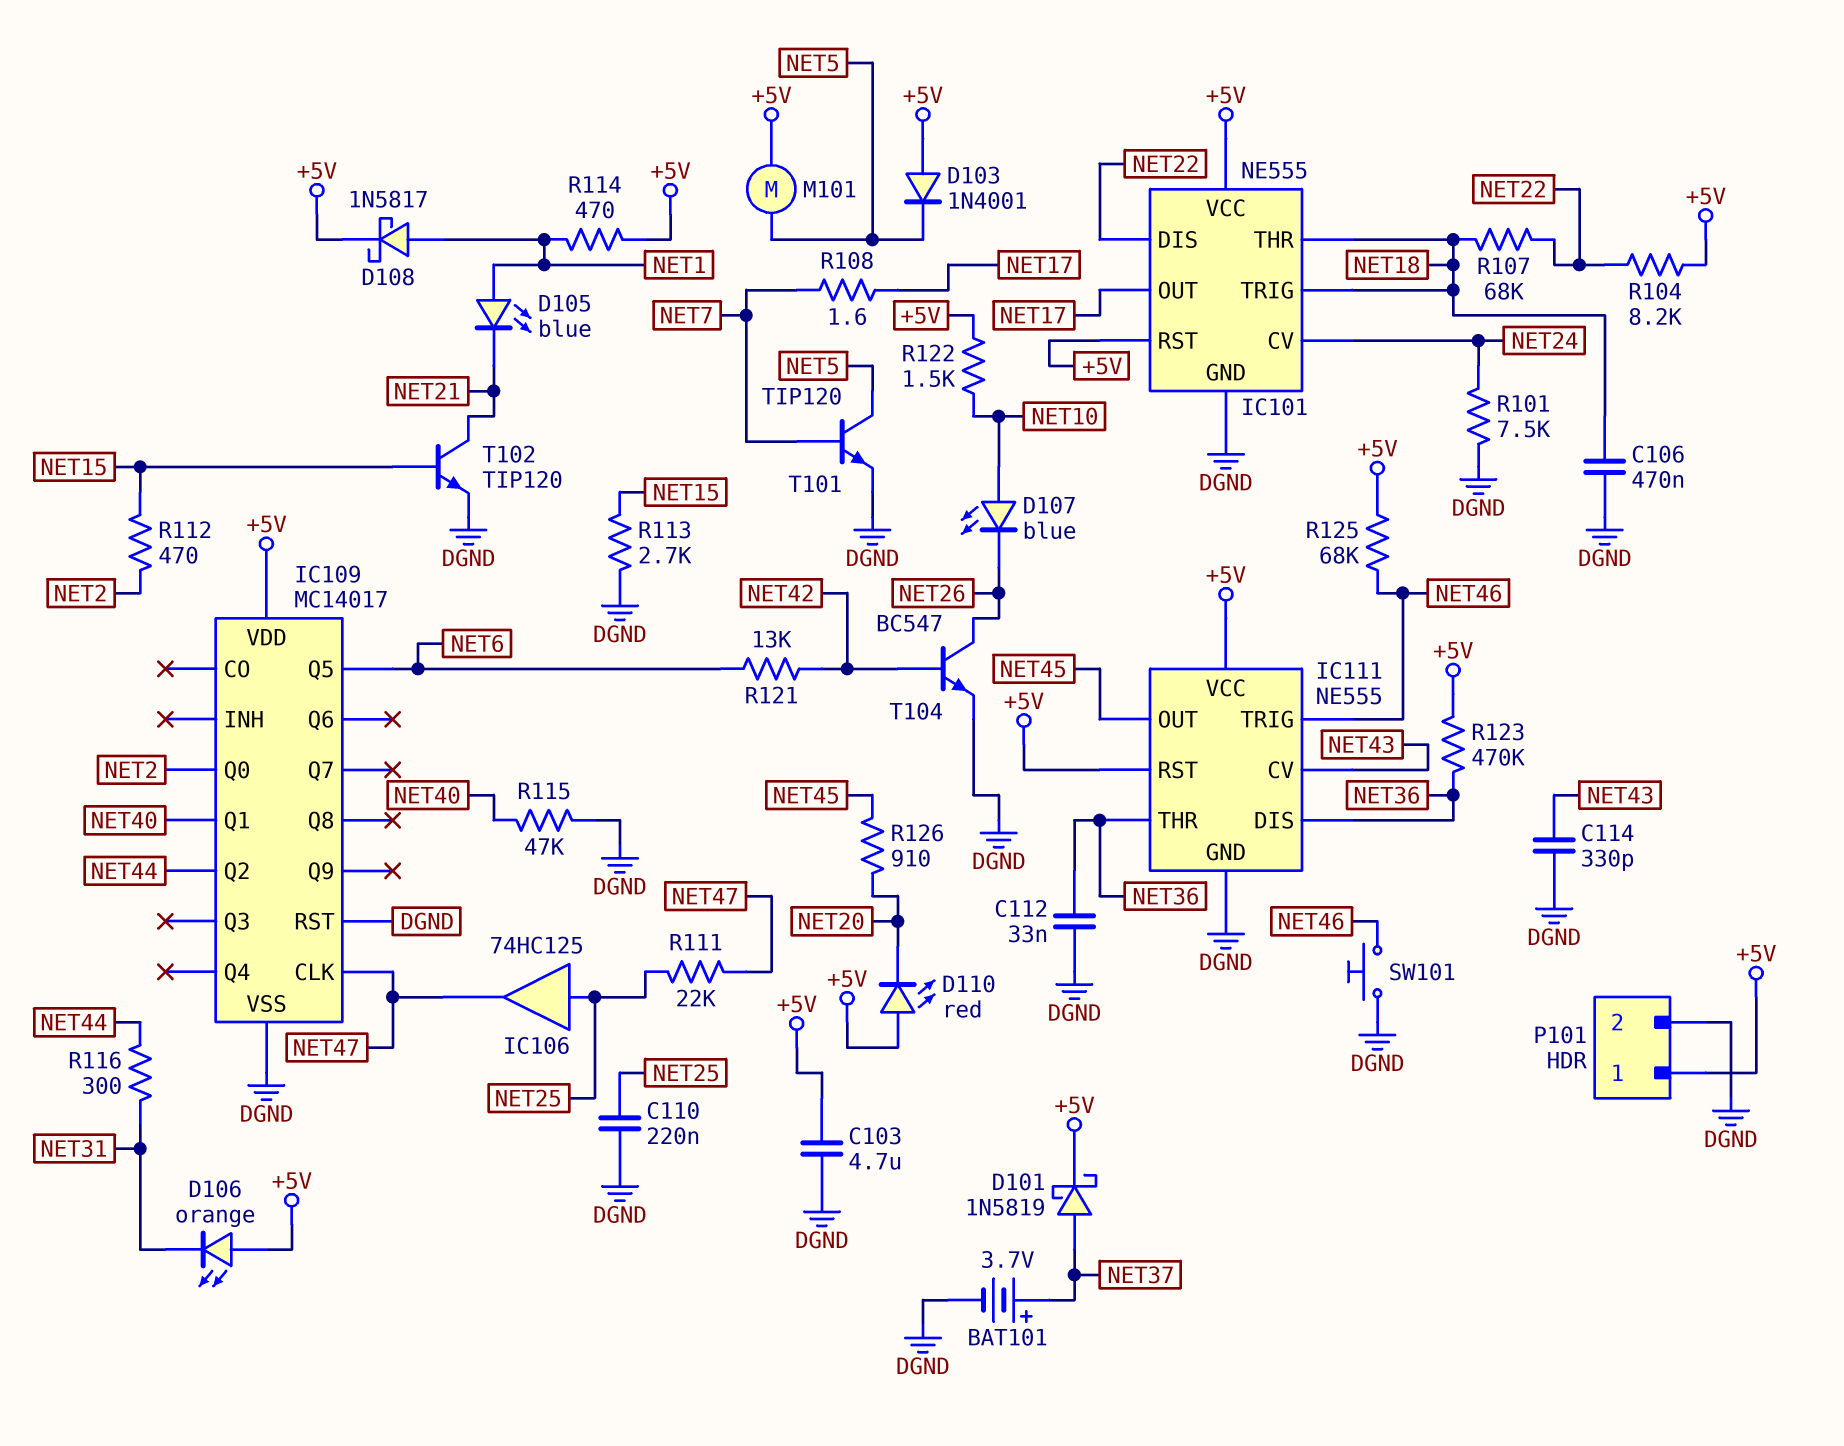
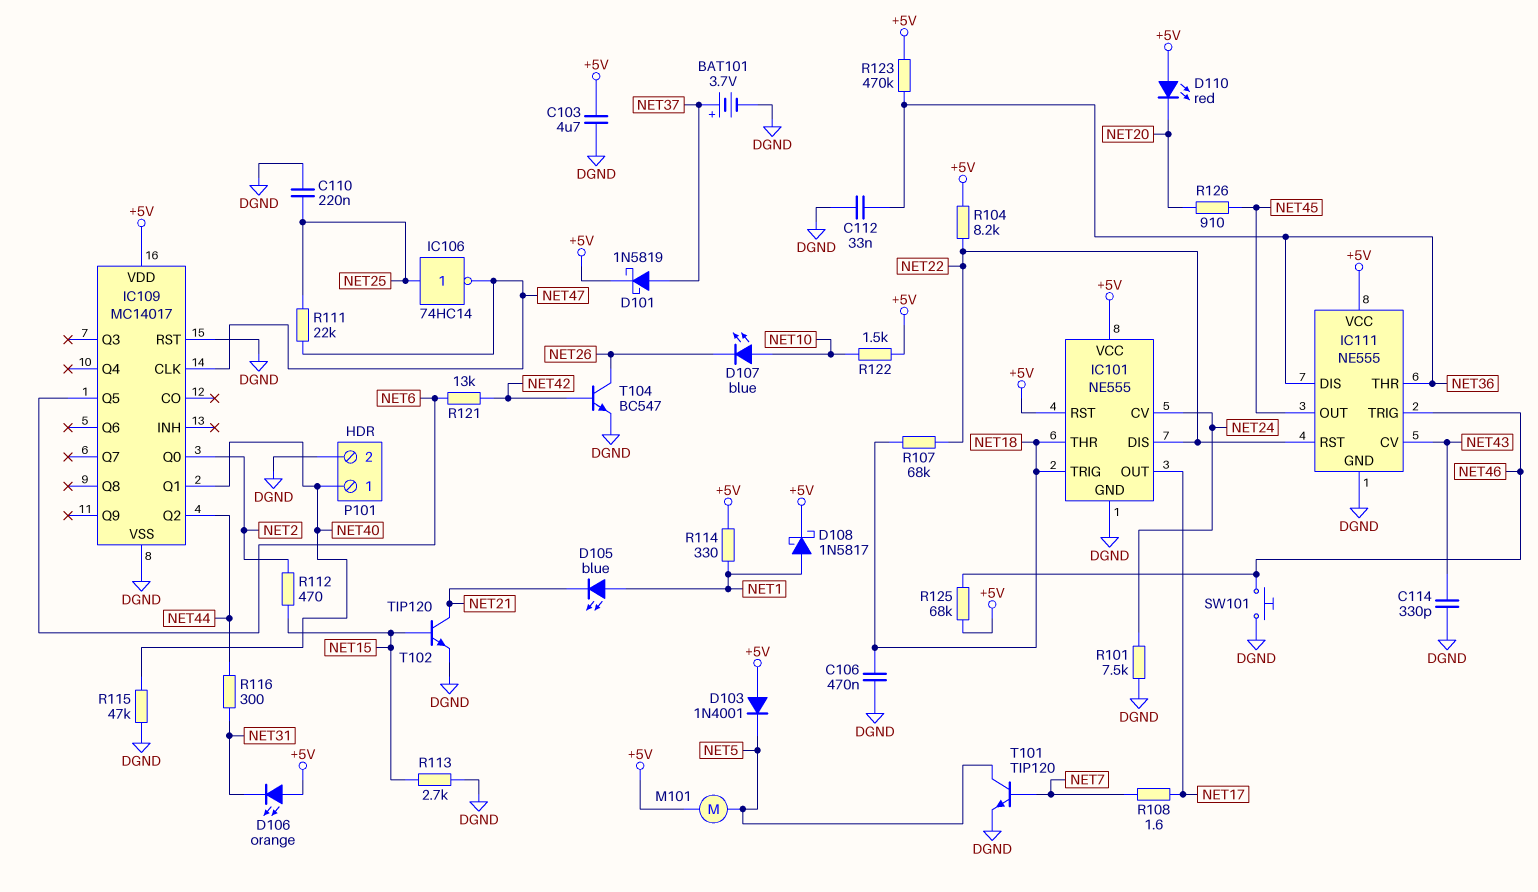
IC106: buffer 74HC125 (in NET25, out NET47) -> NOT 74HC14 (in NET25, out NET47)
IC111 pin RST: +5V -> NET22
P101 pin 1: +5V -> NET40
R114: 470 (+5V, NET1) -> 330 (+5V, NET1)

